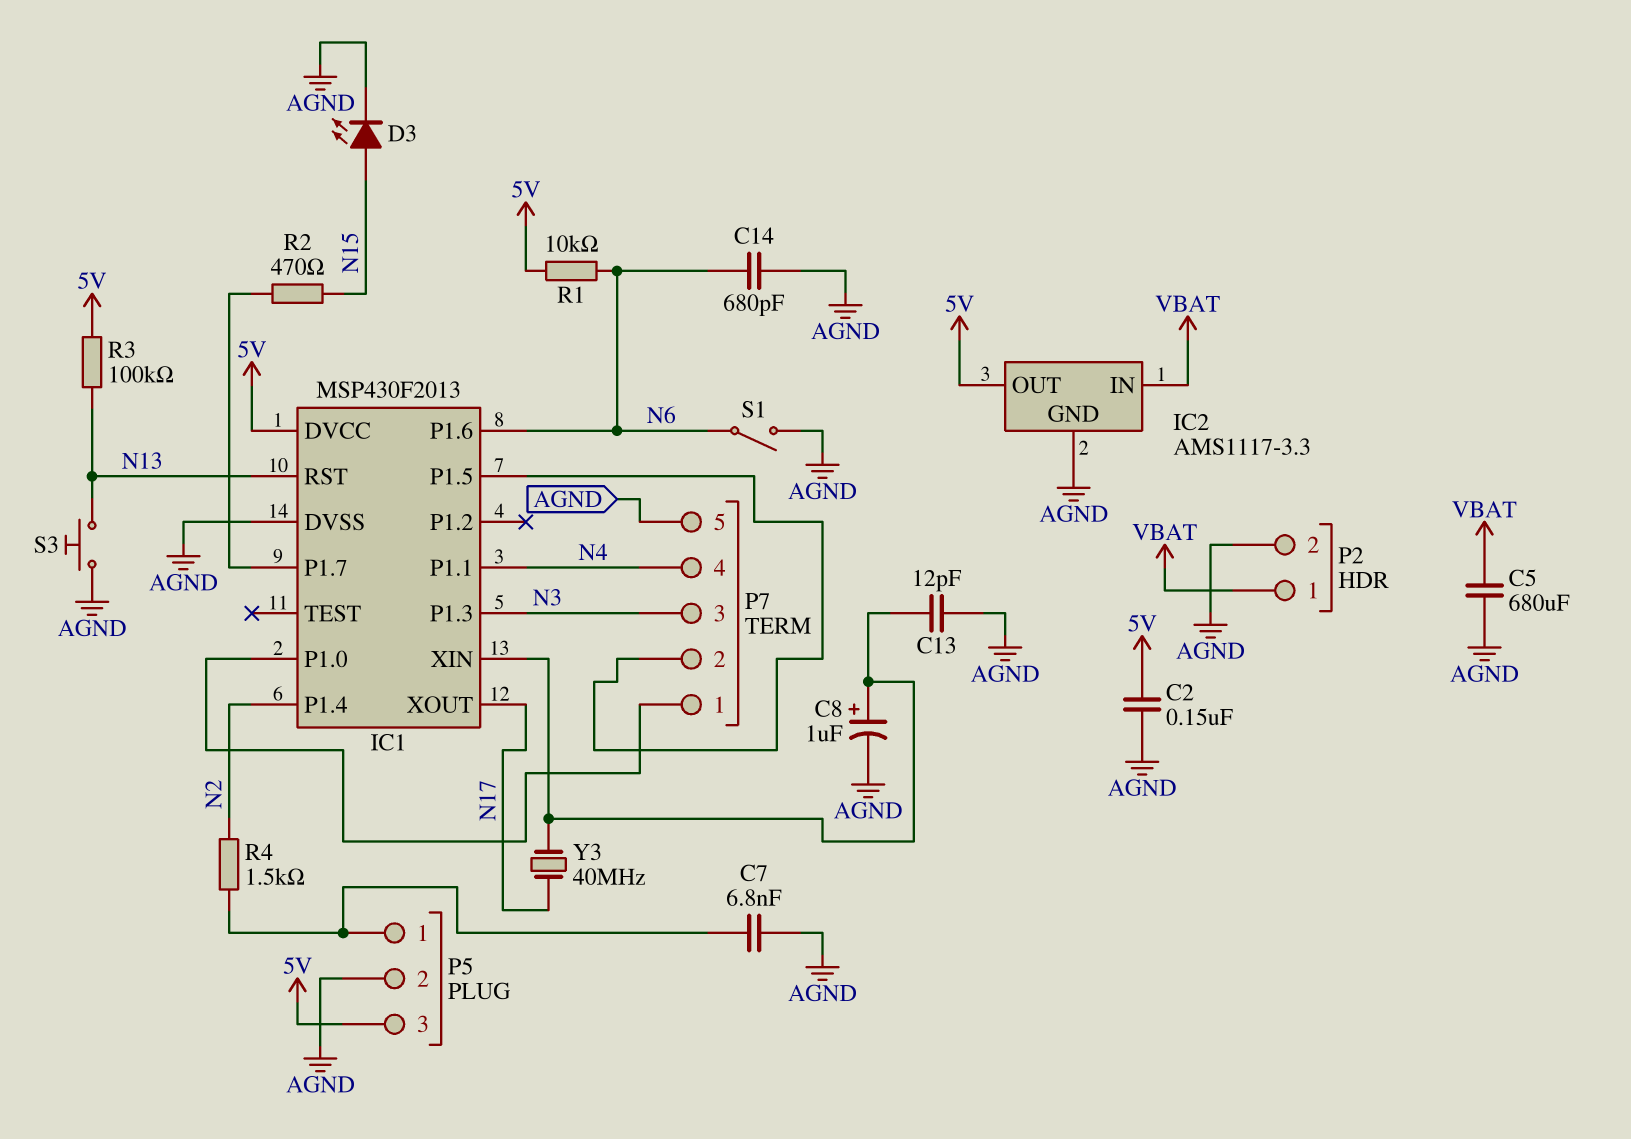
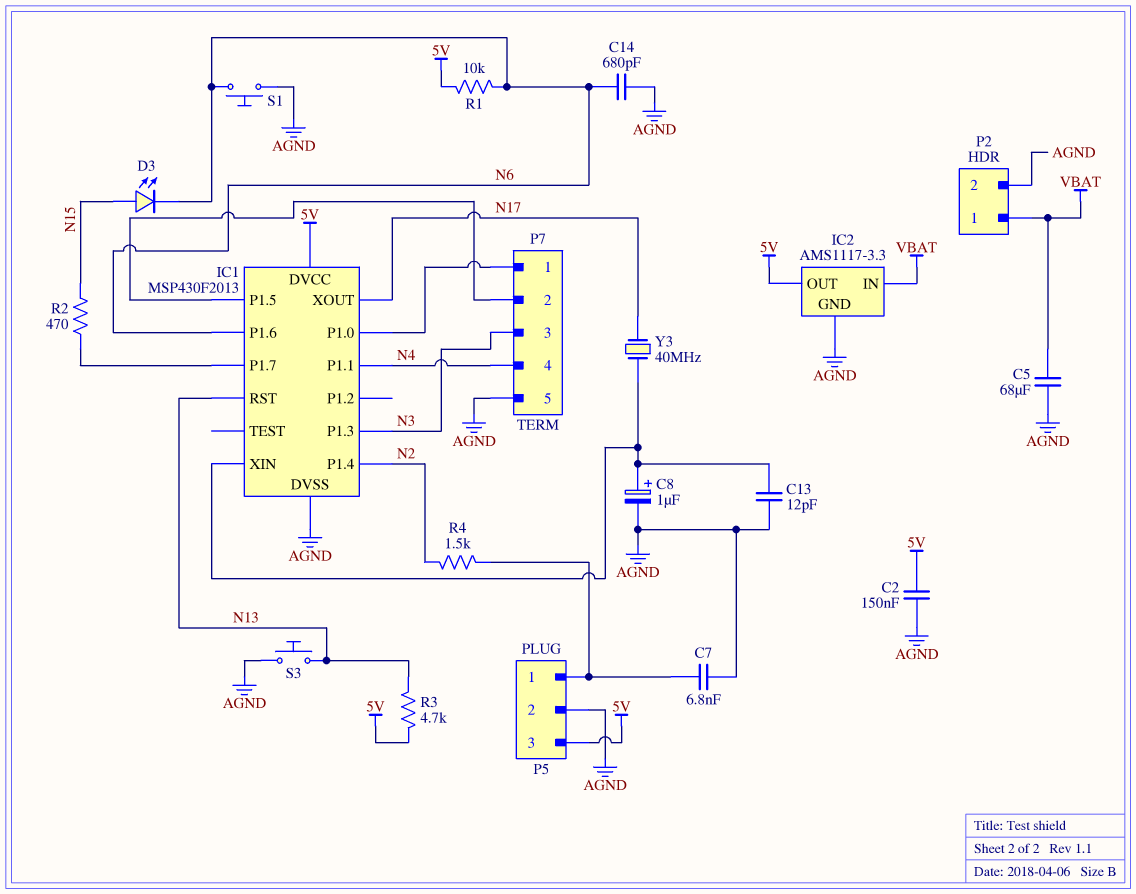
C5: 680uF (AGND, VBAT) -> 68uF (AGND, VBAT)
D3: LED (A N15, K AGND) -> LED (A N15, K N6)
R3: 100k (5V, N13) -> 4.7k (5V, N13)
S1: switch (AGND, N6) -> button (AGND, N6)

